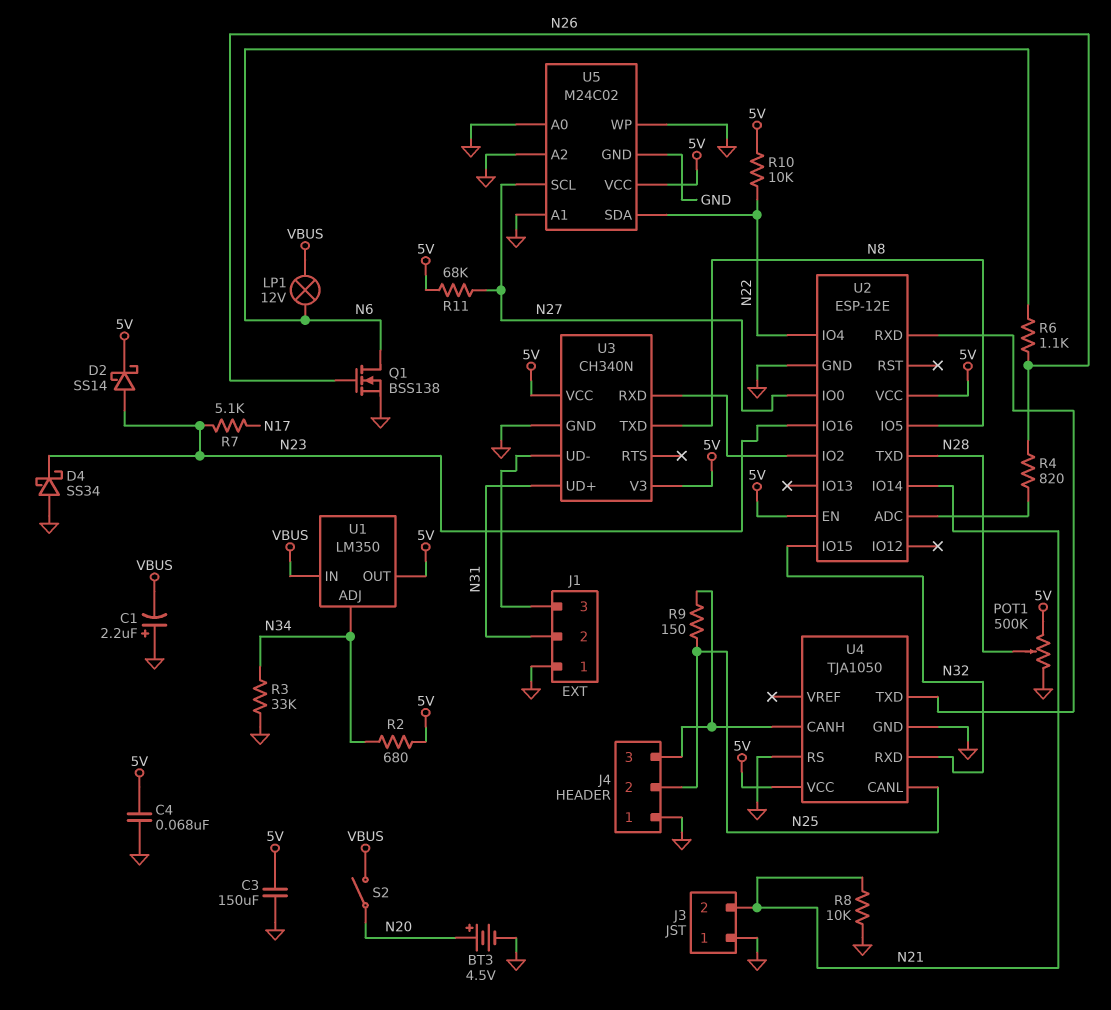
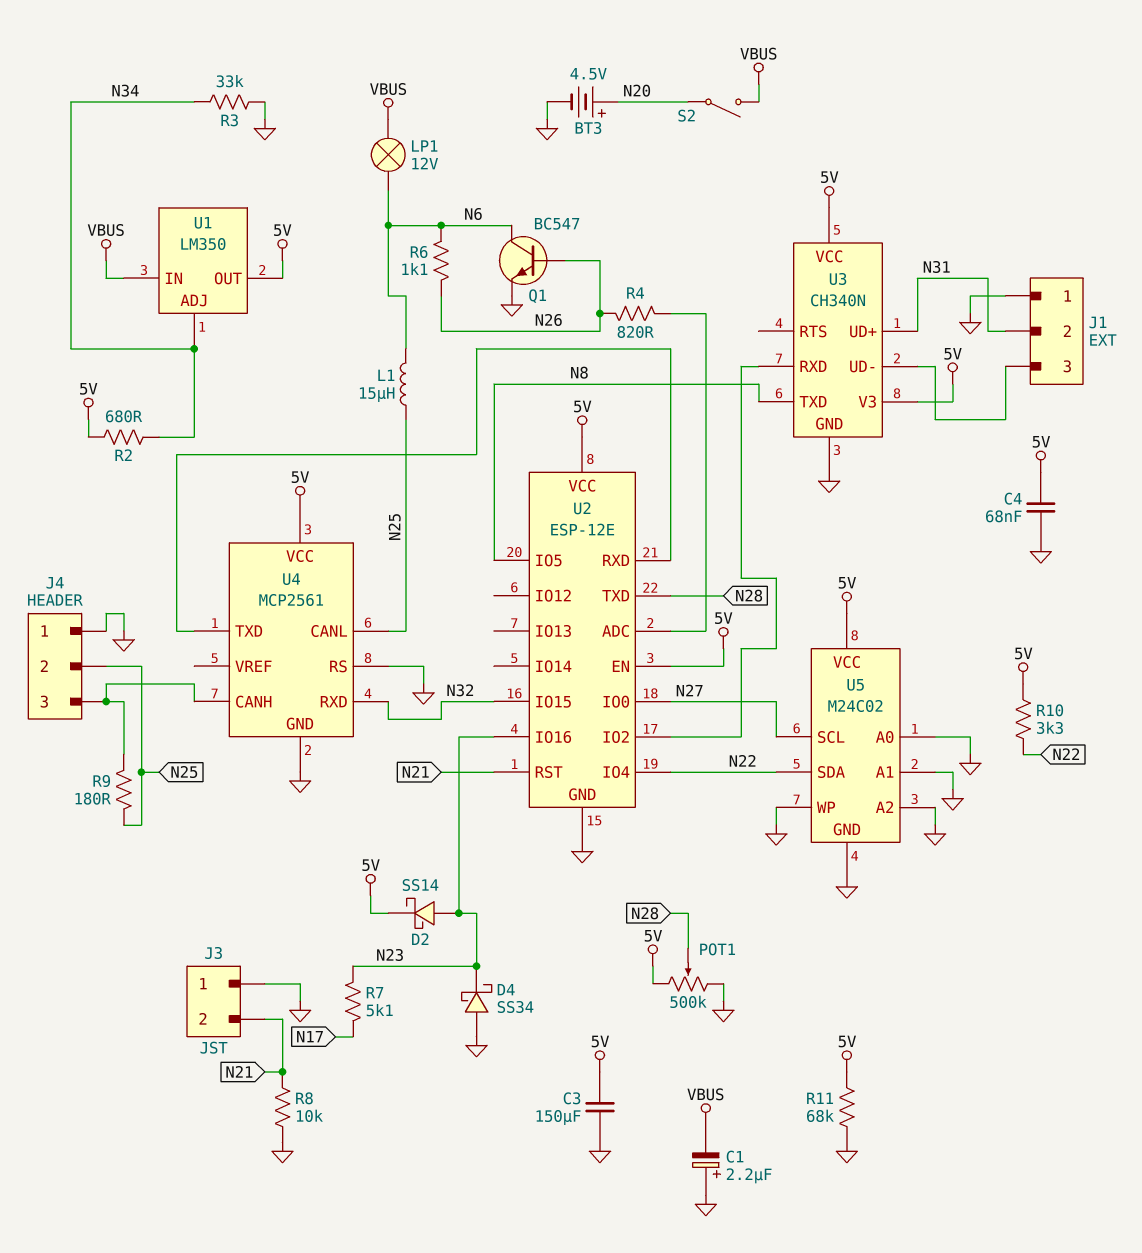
L1: none -> 15uH (N6, N25)
Q1: NMOS BSS138 (G N26, D N6, S GND) -> NPN BC547 (B N26, C N6, E GND)
R9: 150 (J4/3, N25) -> 180 (J4/3, N25)
R10: 10k (5V, N22) -> 3.3k (5V, N22)
R11: 68k (5V, N27) -> 68k (5V, GND)
U2 pin IO14: N21 -> none
U2 pin RST: none -> N21
U4: TJA1050 -> MCP2561

